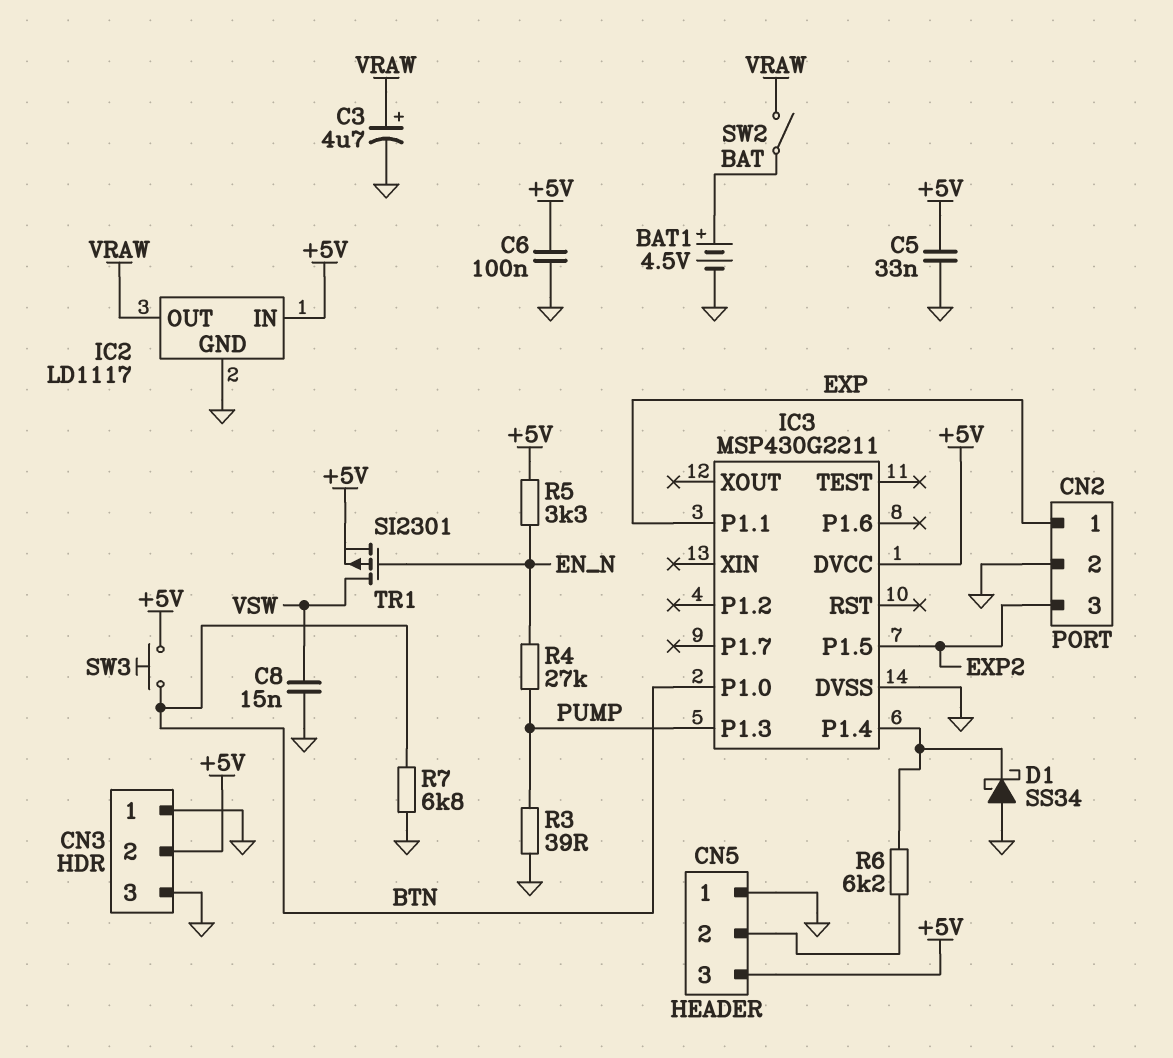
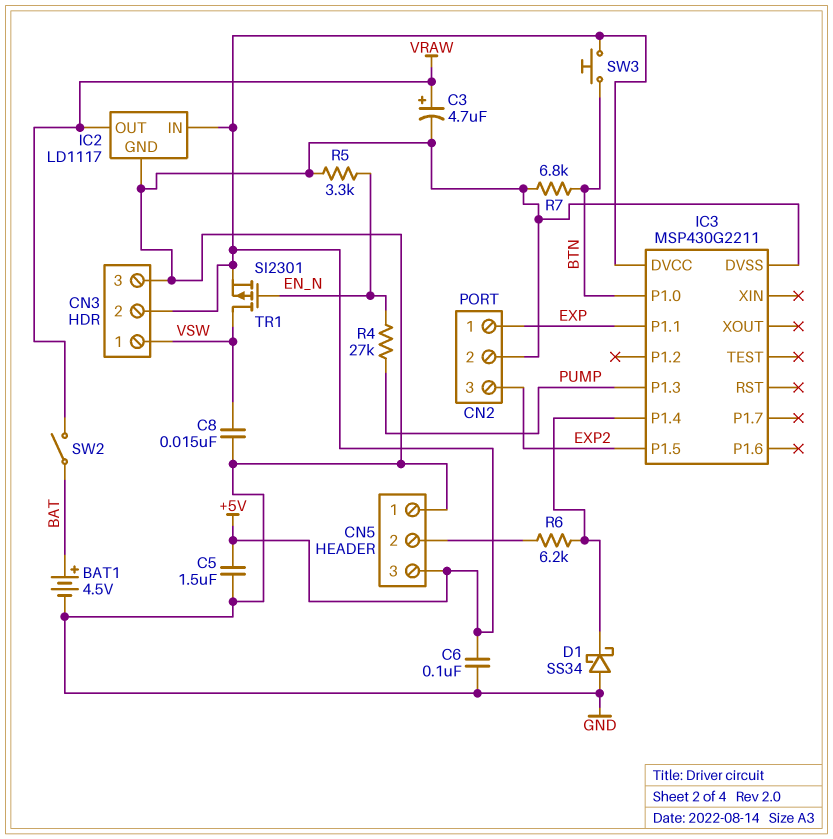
C5: 33nF (+5V, GND) -> 1.5uF (+5V, GND)
CN3 pin 1: GND -> VSW
R3: 39 (GND, PUMP) -> none
R5: 3.3k (+5V, EN_N) -> 3.3k (EN_N, GND)

